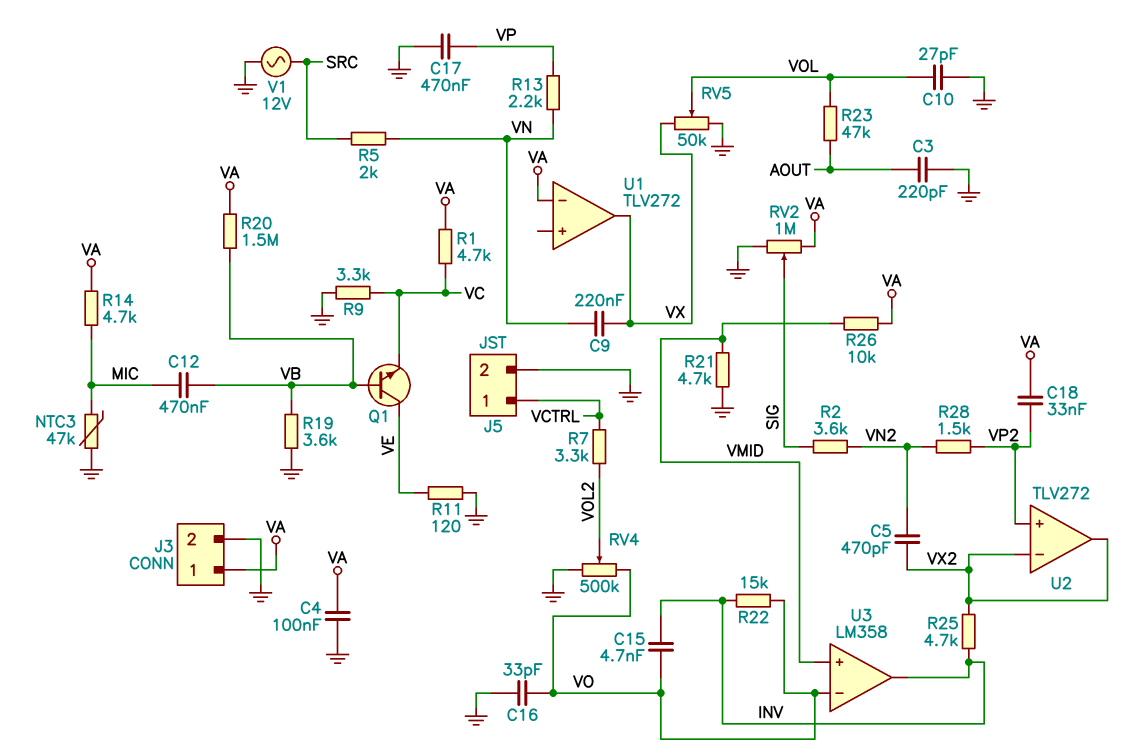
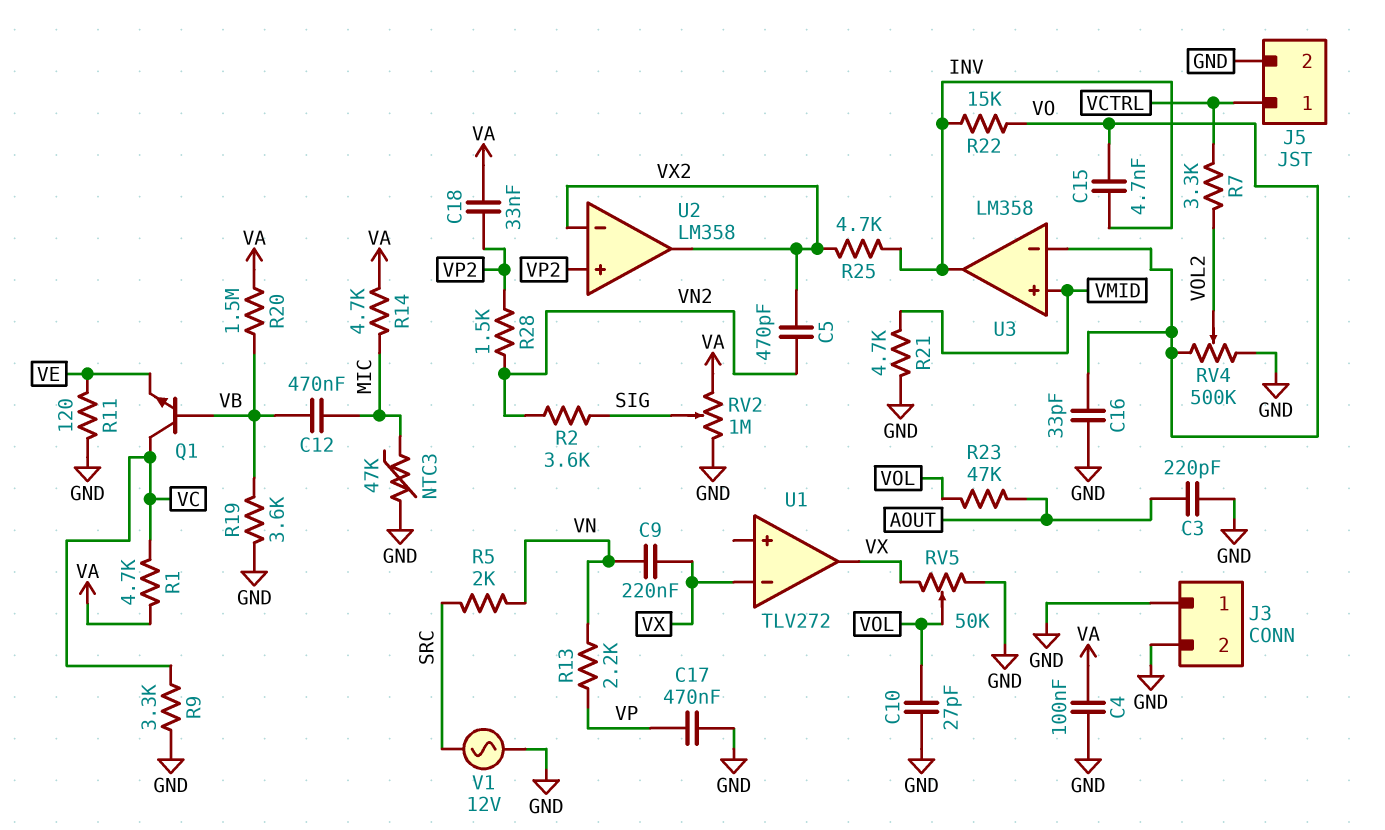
J3 pin 1: VA -> GND
Q1: NPN (B VB, C VE, E VC) -> NPN (B VB, C VC, E VE)
R26: 10k (VA, VMID) -> none
U1 pin in-: VA -> VX
U2: TLV272 -> LM358

